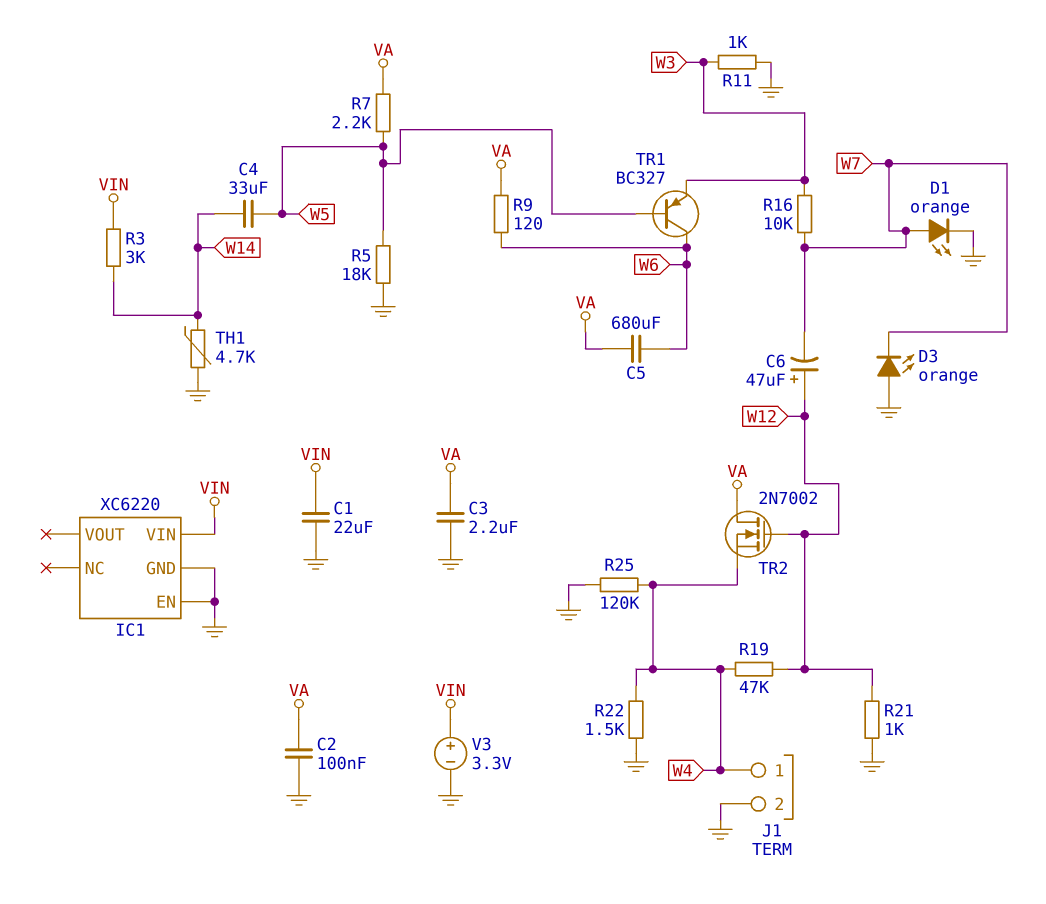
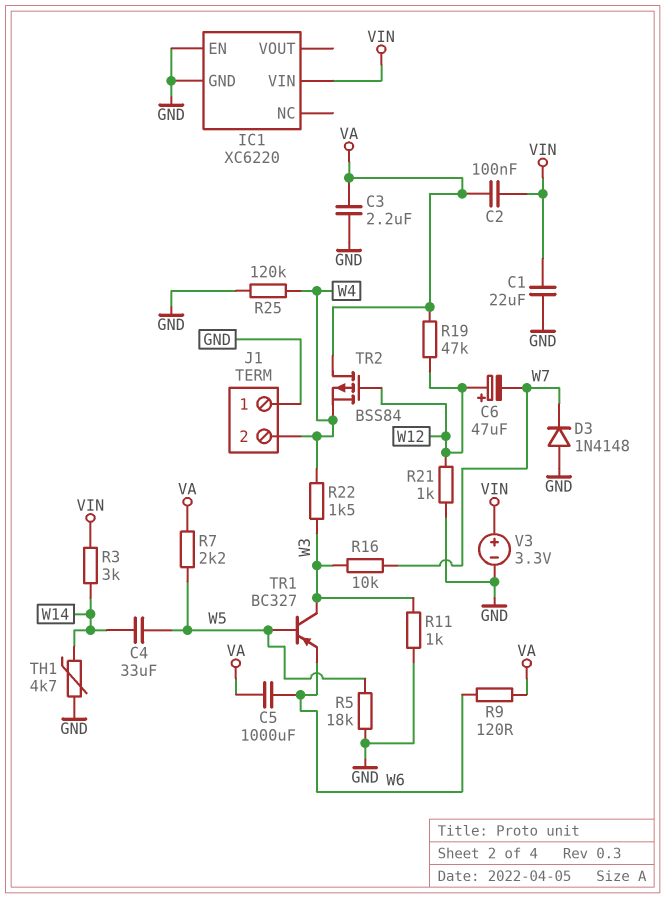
C2: 100nF (GND, VA) -> 100nF (VA, VIN)
C5: 680uF (VA, W6) -> 1000uF (VA, W6)
D1: LED orange (A W7, K GND) -> none
D3: LED orange (A GND, K W7) -> diode 1N4148 (A GND, K W7)
J1 pin 1: W4 -> GND
J1 pin 2: GND -> W4
R19: 47k (W4, W12) -> 47k (VA, W12)
R22: 1.5k (GND, W4) -> 1.5k (W3, W4)
TR1: PNP BC327 (B W5, C W6, E W3) -> PNP BC327 (B W5, C W3, E W6)
TR2: NMOS 2N7002 (G W12, D VA, S W4) -> PMOS BSS84 (G W12, D VA, S W4)

